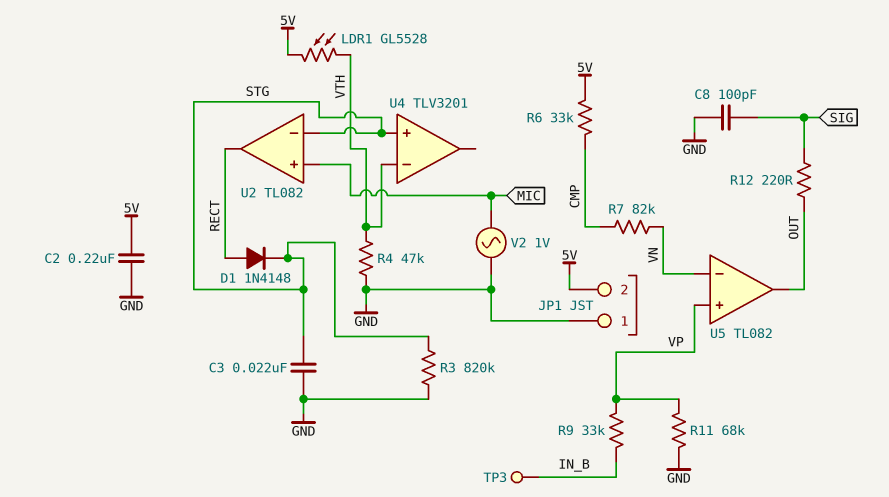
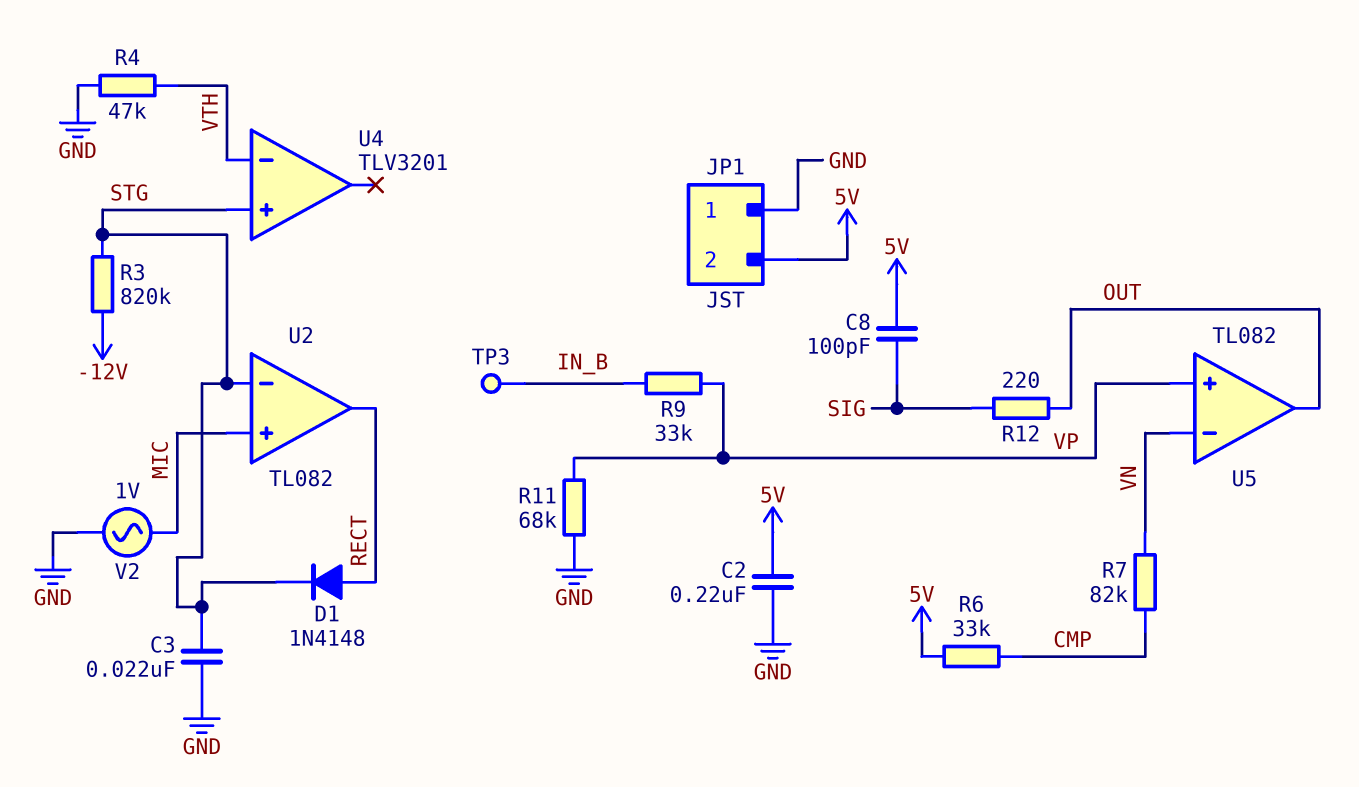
C8: 100pF (GND, SIG) -> 100pF (5V, SIG)
LDR1: GL5528 (5V, VTH) -> none
R3: 820k (GND, STG) -> 820k (-12V, STG)

